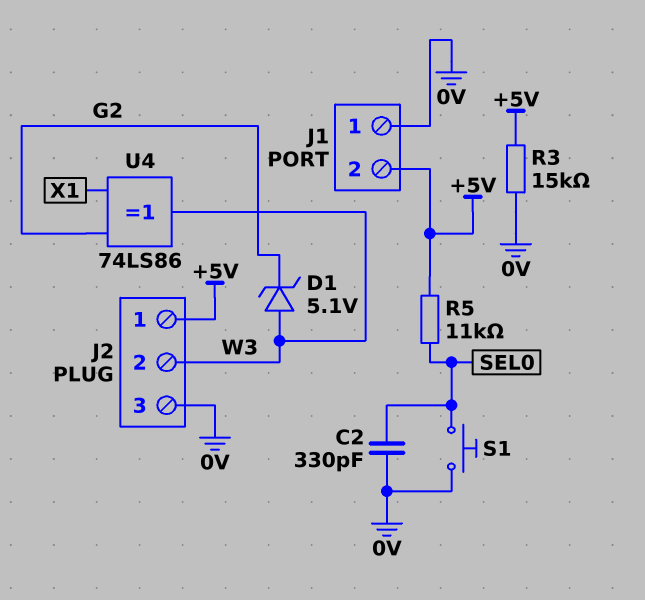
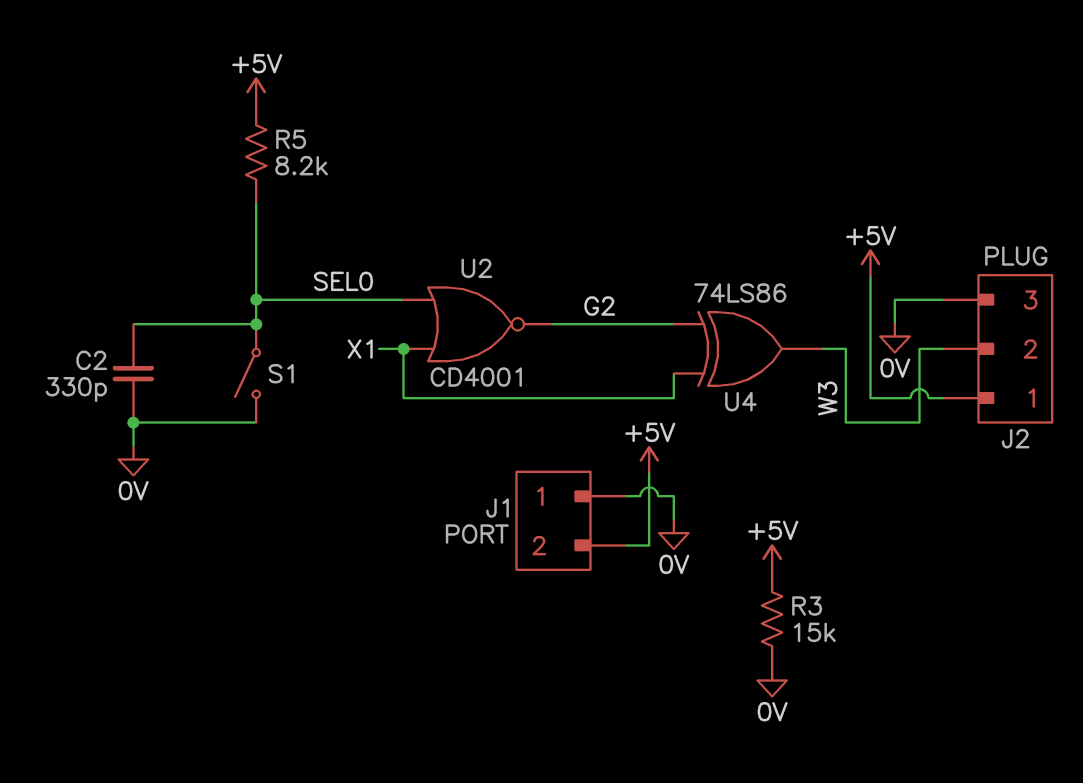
D1: zener 5.1V (A W3, K G2) -> none
R5: 11k (+5V, SEL0) -> 8.2k (+5V, SEL0)
S1: button (0V, SEL0) -> switch (0V, SEL0)
U2: none -> NOR CD4001 (in SEL0, in X1, out G2)

